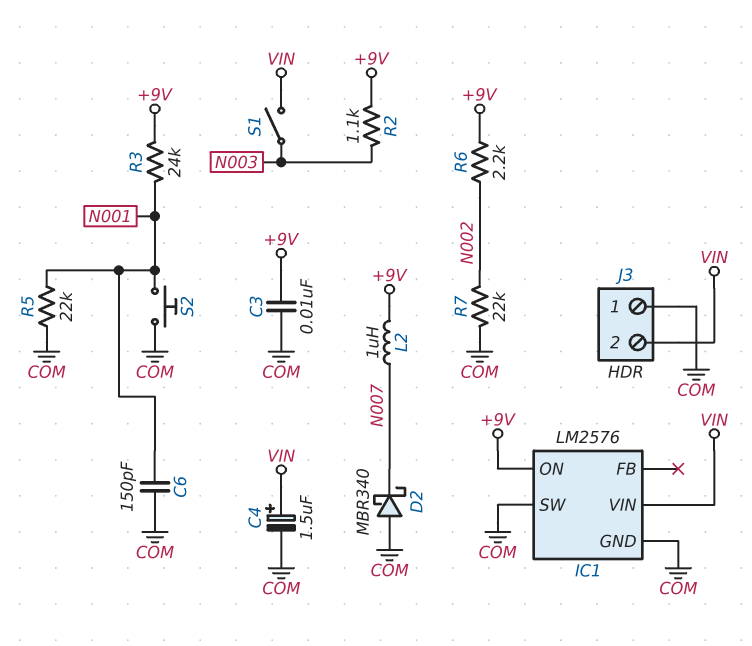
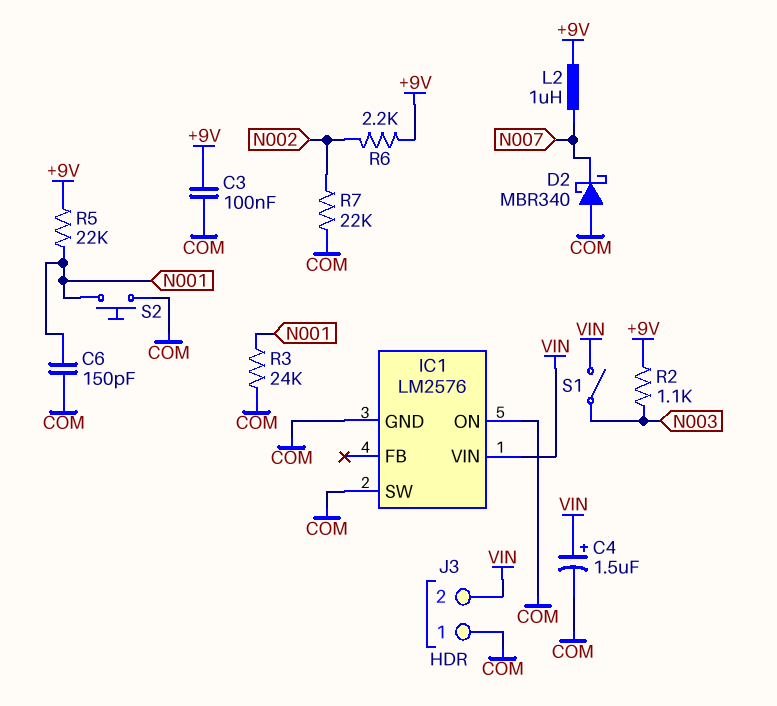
C3: 10nF (+9V, COM) -> 100nF (+9V, COM)
IC1 pin ON: +9V -> COM
R3: 24k (+9V, N001) -> 24k (COM, N001)
R5: 22k (COM, N001) -> 22k (+9V, N001)

